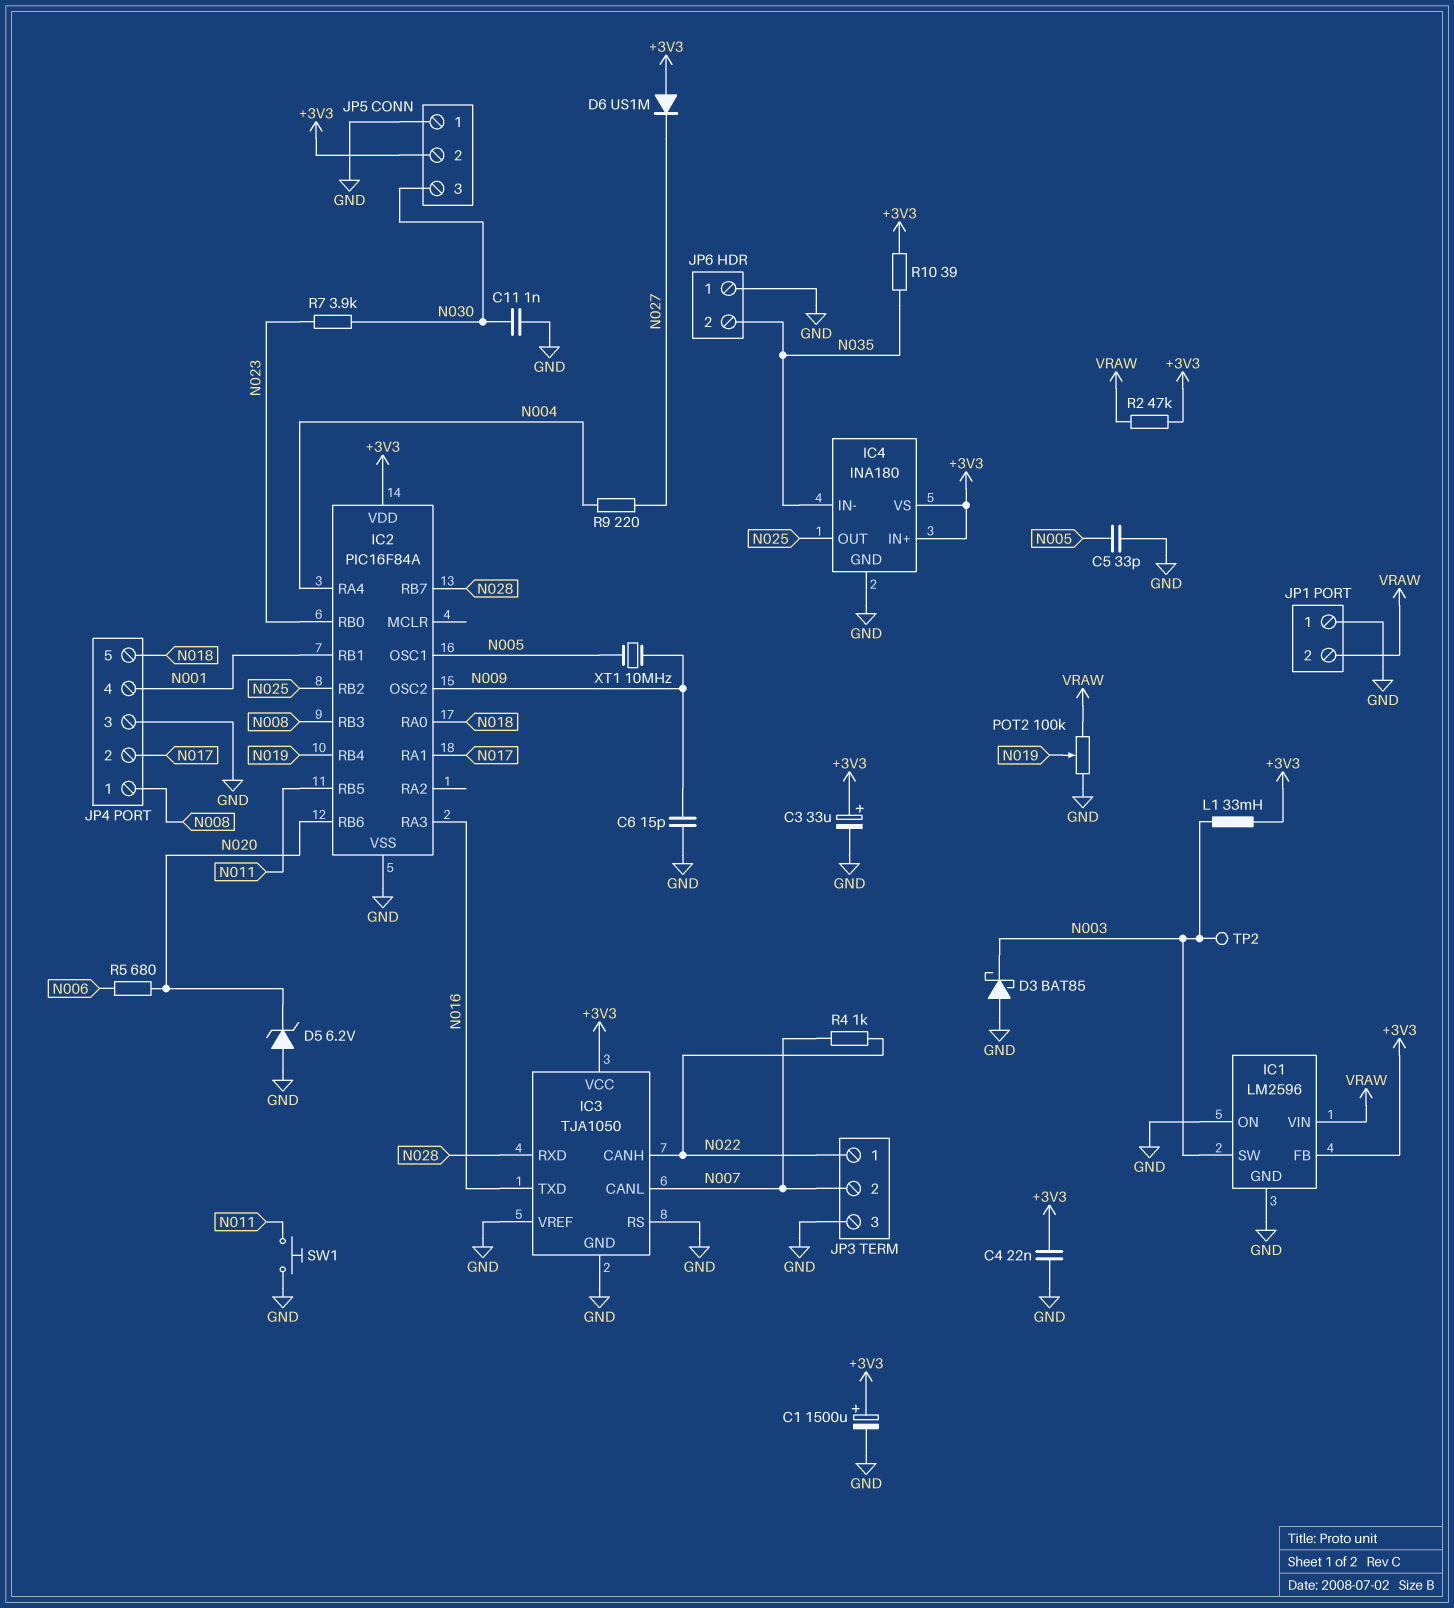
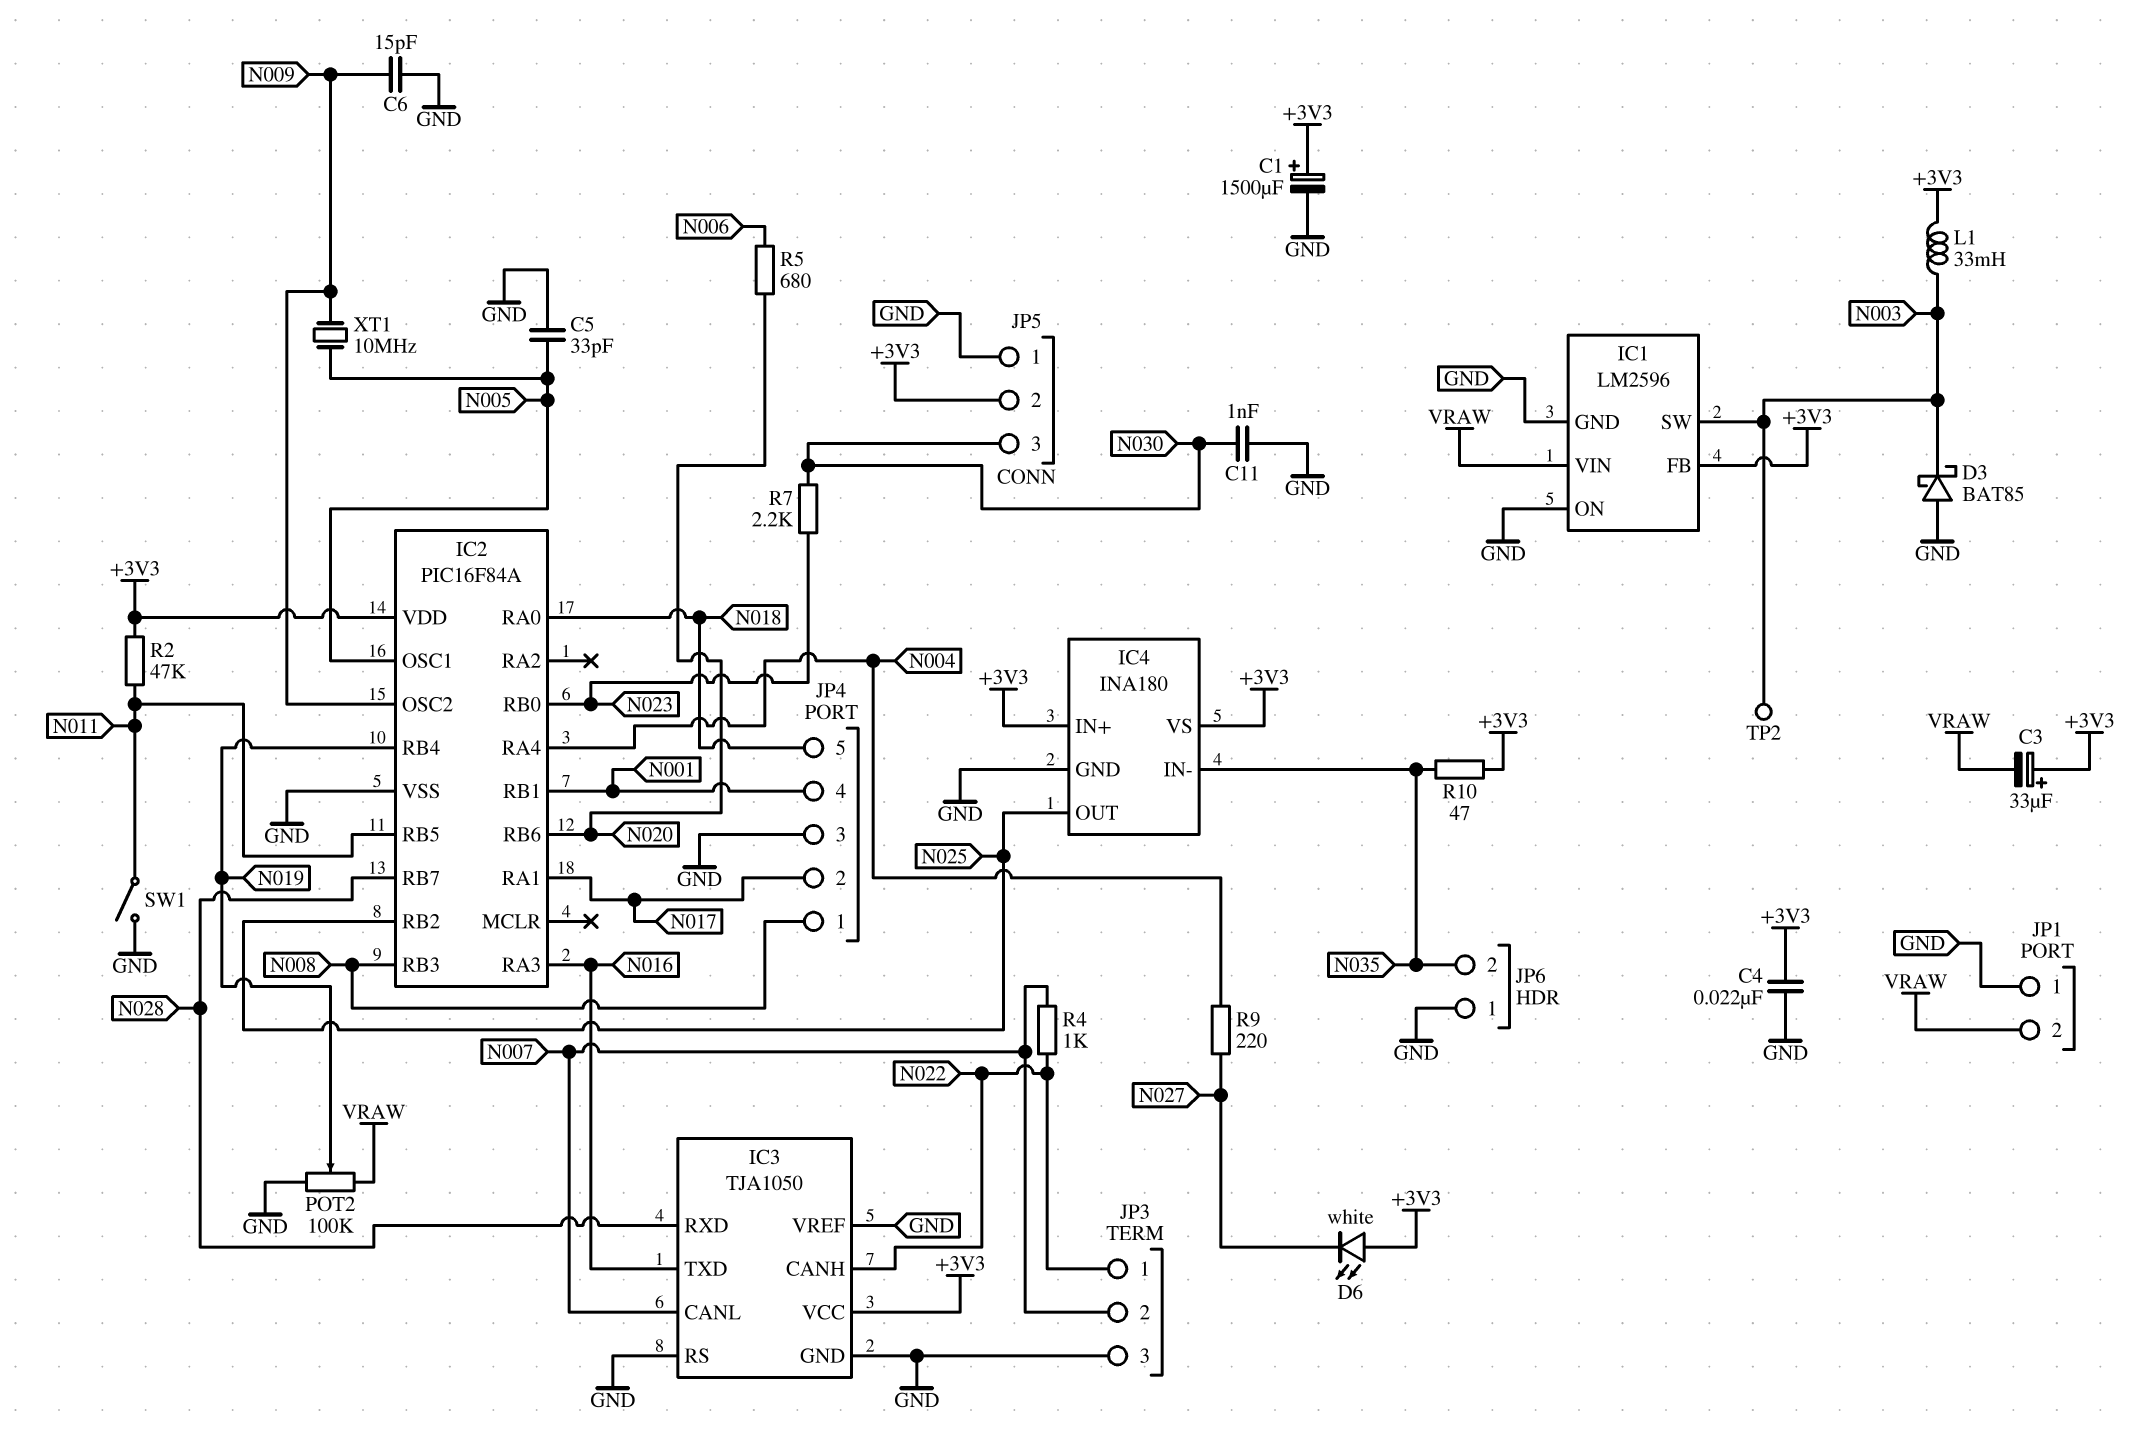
C3: 33uF (plus +3V3, minus GND) -> 33uF (plus +3V3, minus VRAW)
D5: zener 6.2V (A GND, K N020) -> none
D6: diode US1M (A +3V3, K N027) -> LED white (A +3V3, K N027)
R2: 47k (+3V3, VRAW) -> 47k (+3V3, N011)
R7: 3.9k (N023, N030) -> 2.2k (N023, N030)
R10: 39 (+3V3, N035) -> 47 (+3V3, N035)
SW1: button (GND, N011) -> switch (GND, N011)

